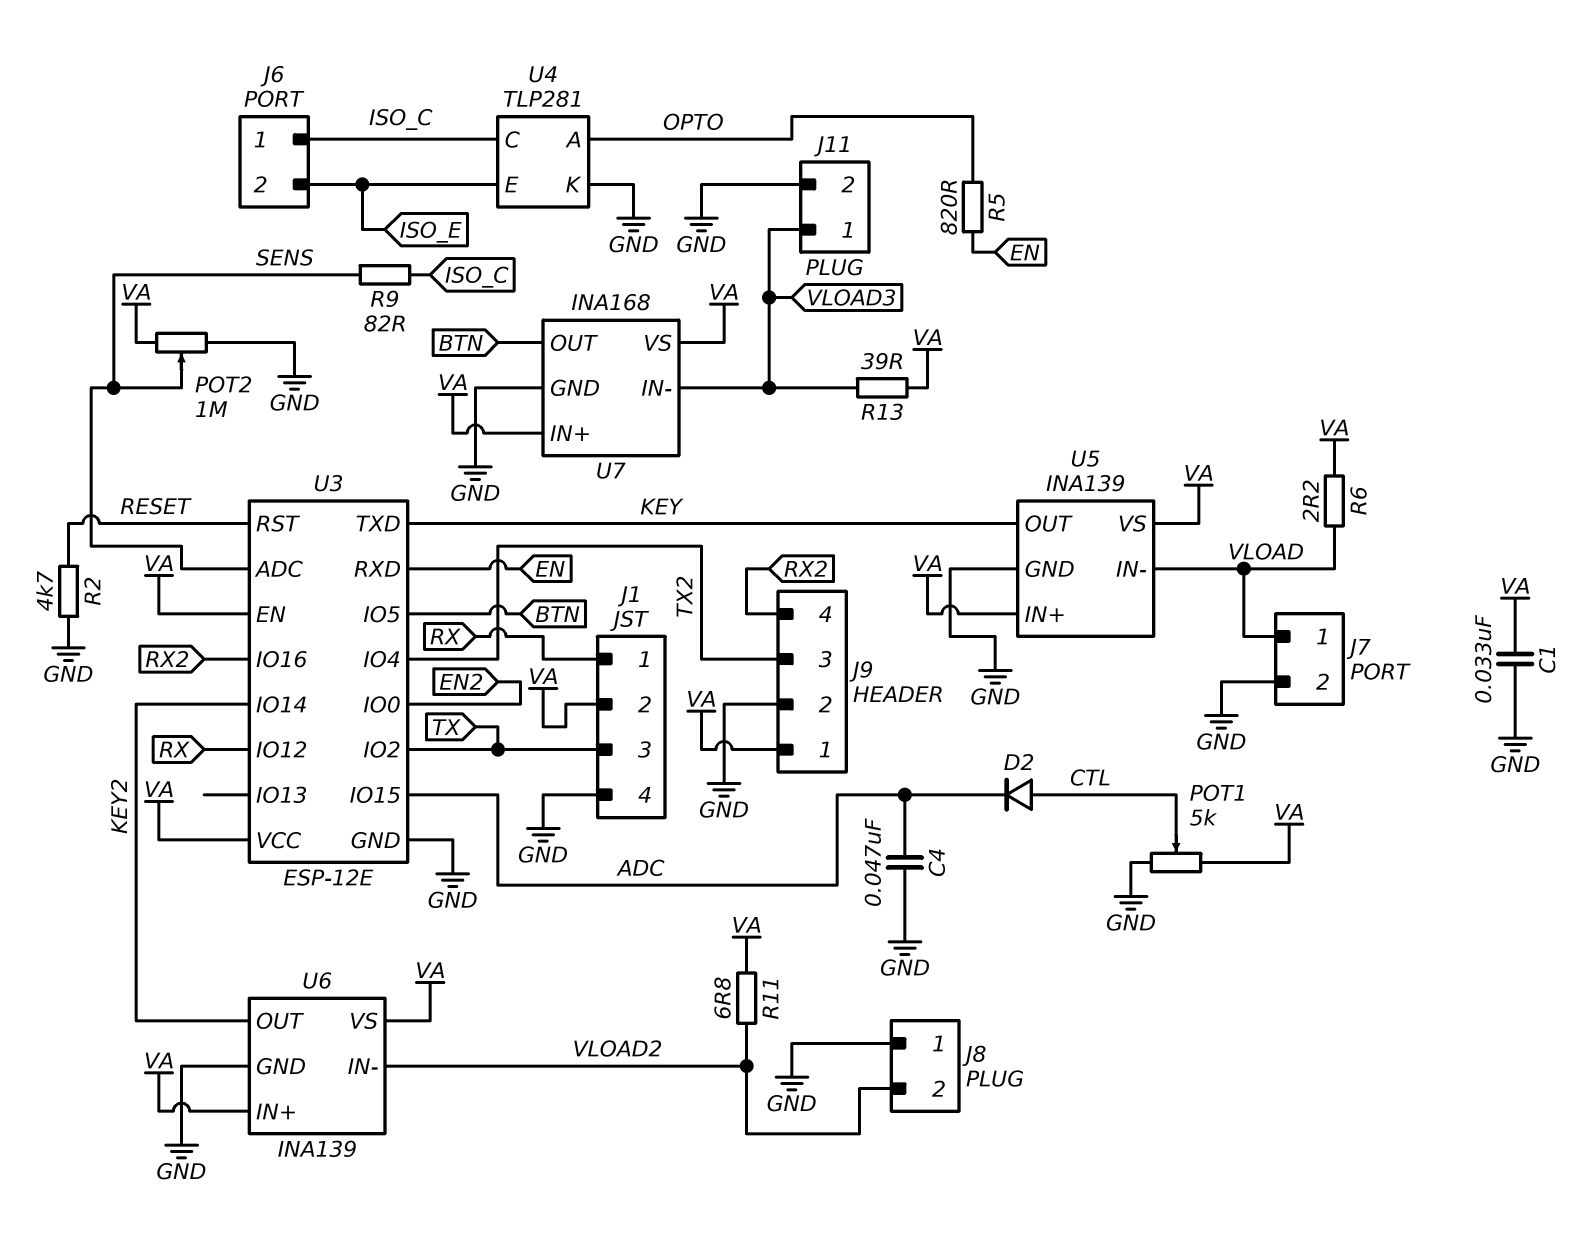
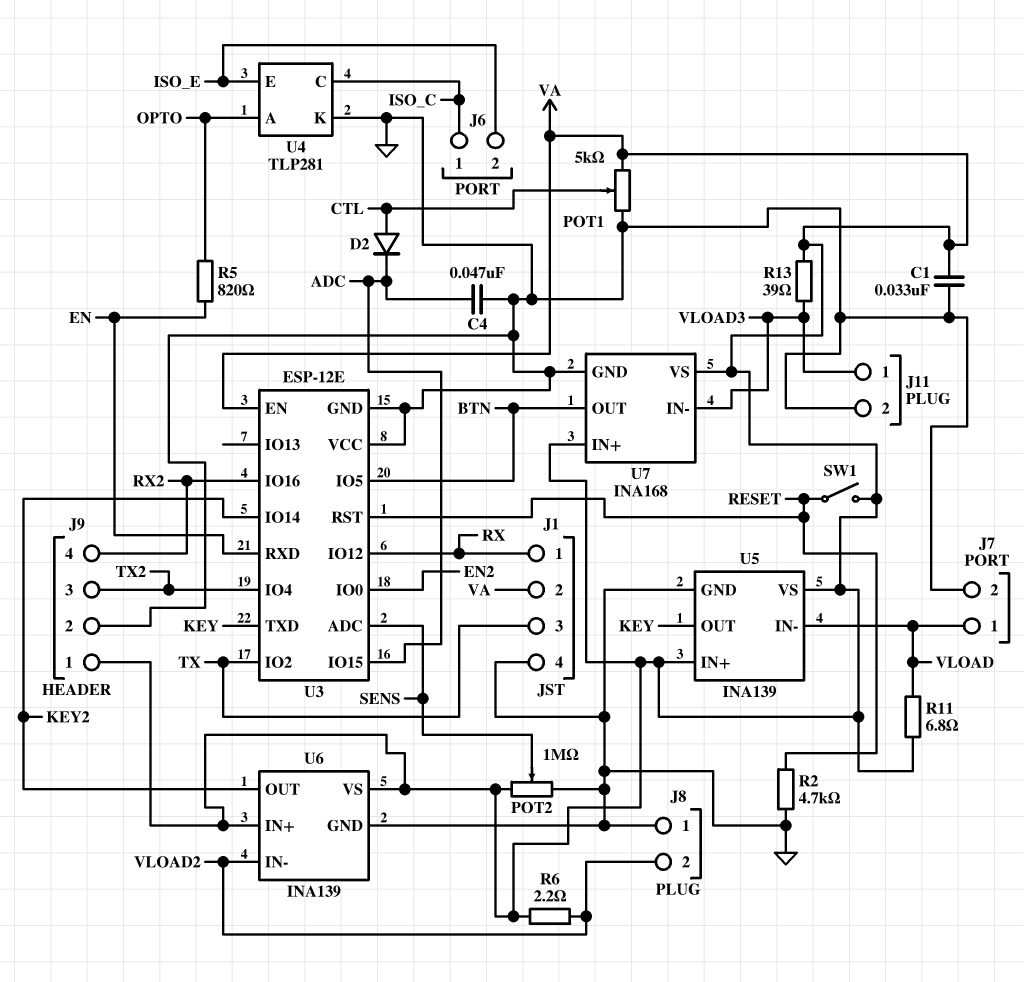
R6: 2.2 (VA, VLOAD) -> 2.2 (VA, VLOAD2)
R9: 82 (ISO_C, SENS) -> none
R11: 6.8 (VA, VLOAD2) -> 6.8 (VA, VLOAD)
SW1: none -> switch (RESET, VA)
U3 pin VCC: VA -> GND

